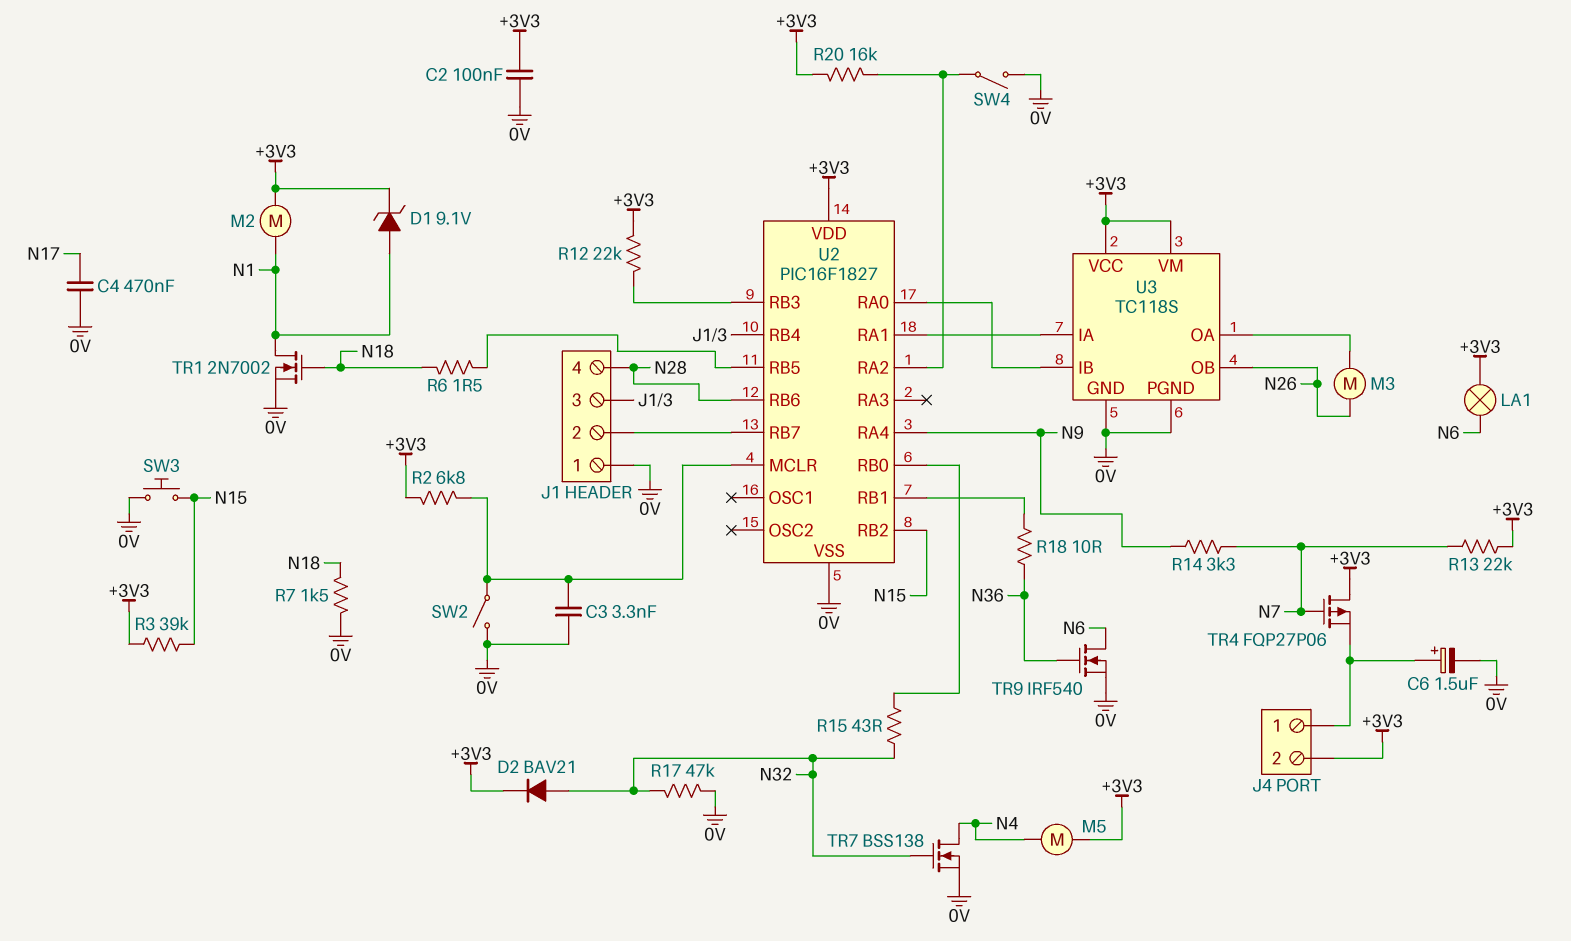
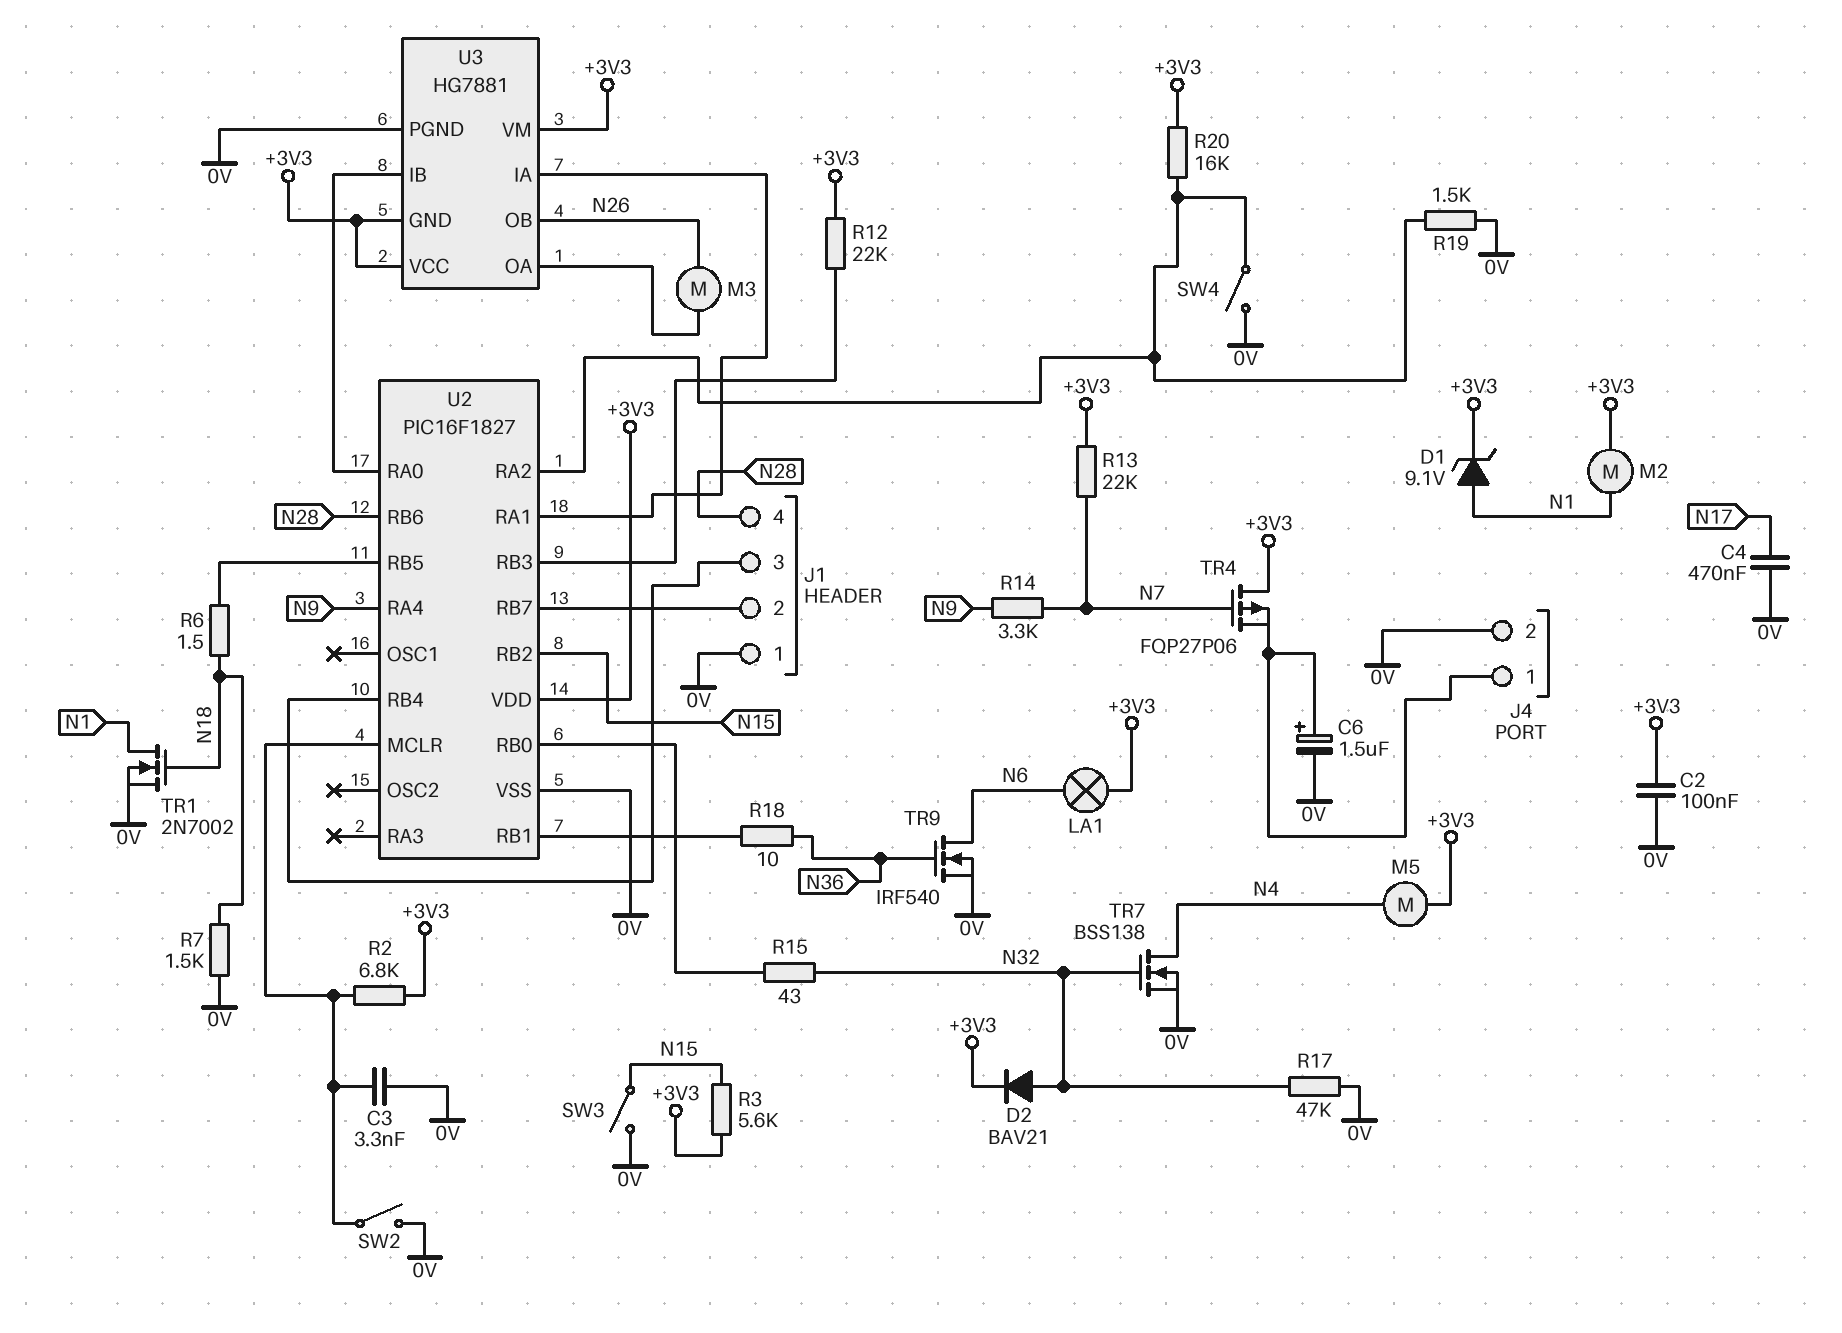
J4 pin 2: +3V3 -> 0V
R3: 39k (+3V3, N15) -> 5.6k (+3V3, N15)
R19: none -> 1.5k (0V, U2/RA2)
SW3: button (0V, N15) -> switch (0V, N15)
U3: TC118S -> HG7881
U3 pin GND: 0V -> +3V3

